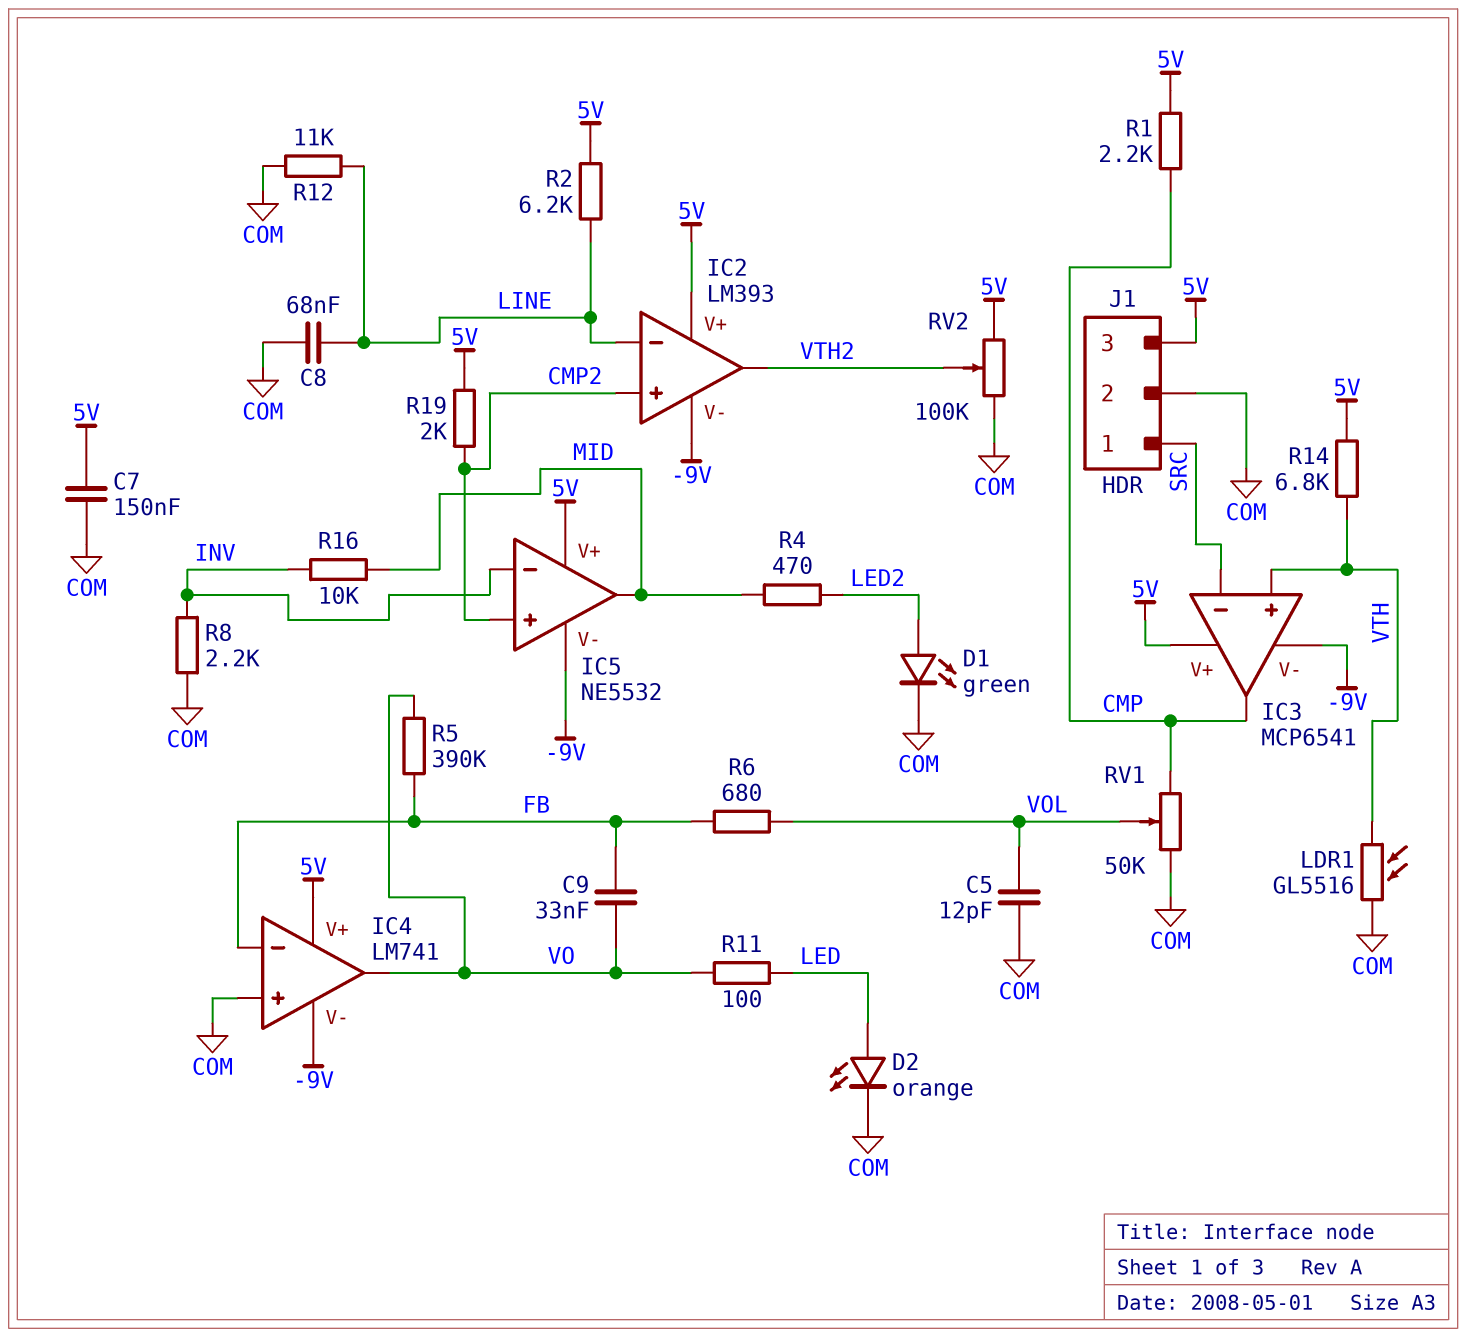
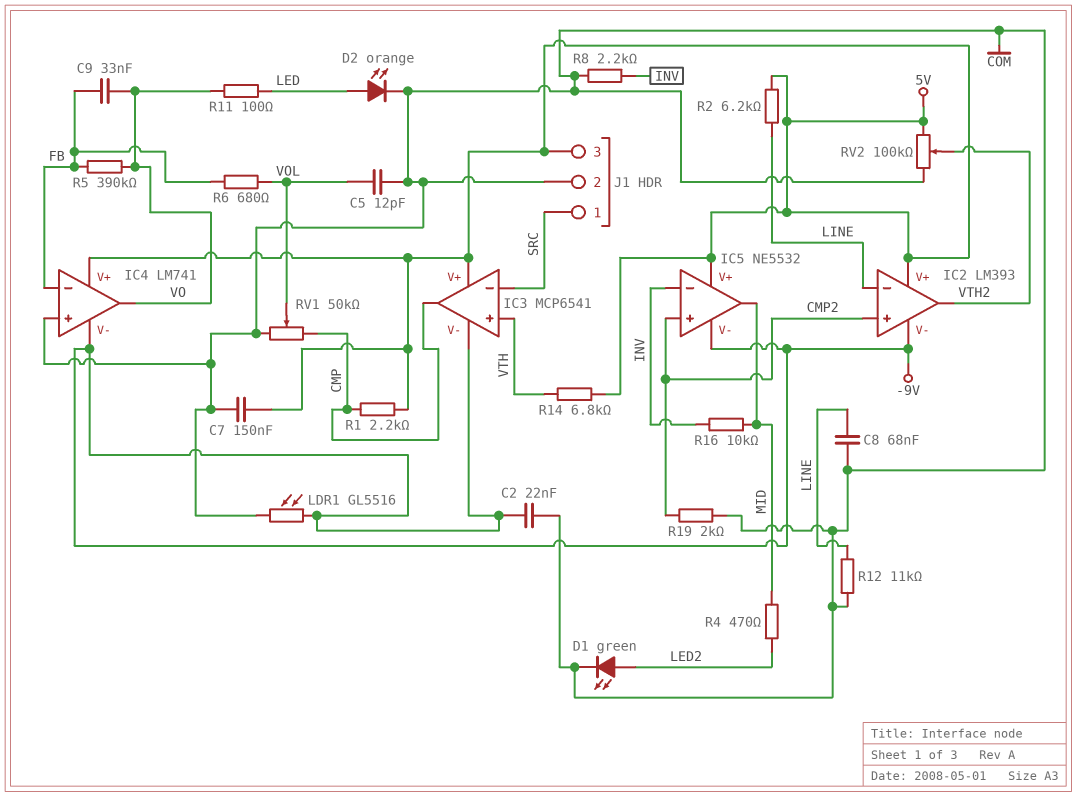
C2: none -> 22nF (-9V, COM)
LDR1: GL5516 (COM, VTH) -> GL5516 (-9V, COM)
R19: 2k (5V, CMP2) -> 2k (CMP2, COM)

